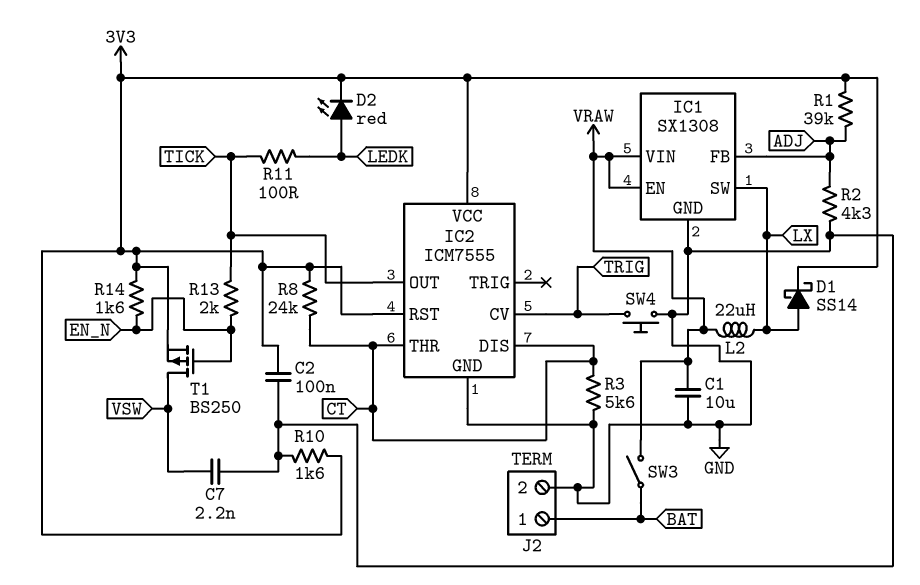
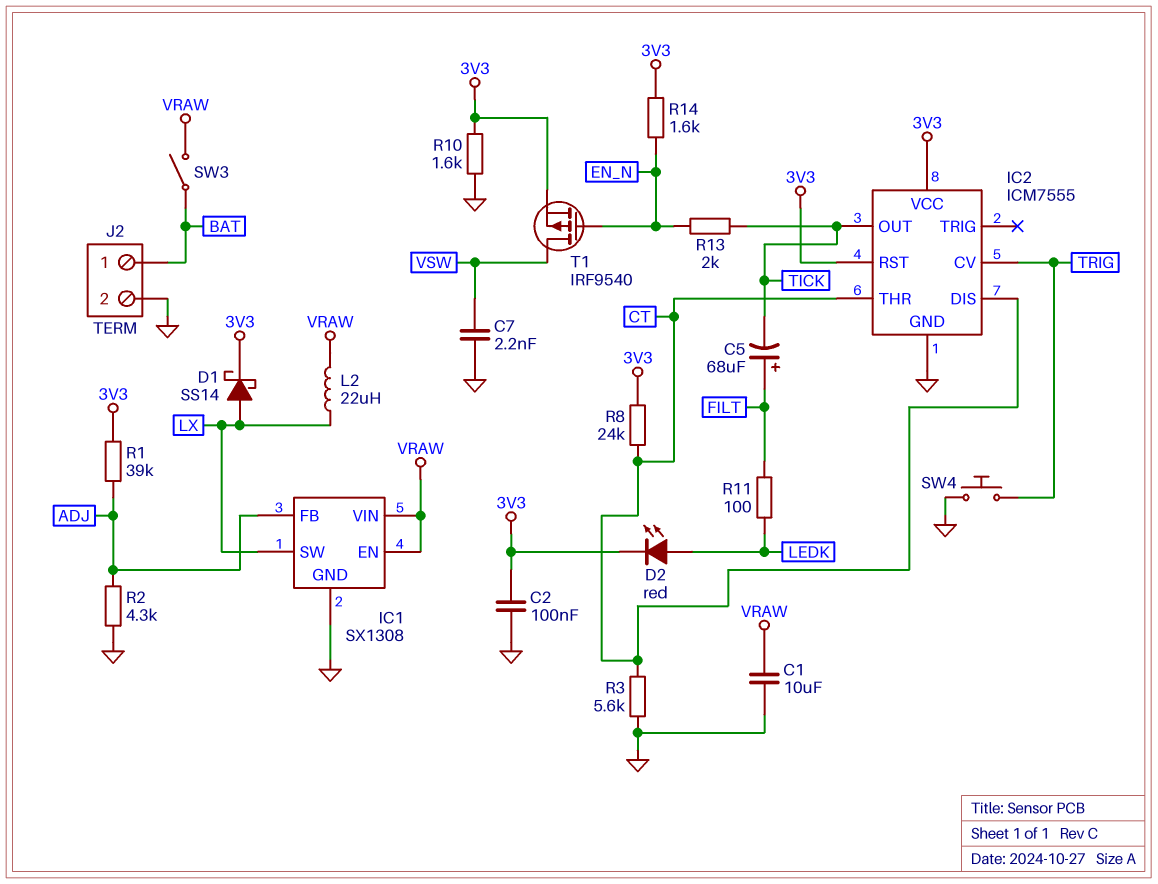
C5: none -> 68uF (plus FILT, minus TICK)
R11: 100 (LEDK, TICK) -> 100 (FILT, LEDK)
T1: PMOS BS250 (G EN_N, D VSW, S 3V3) -> PMOS IRF9540 (G EN_N, D VSW, S 3V3)

